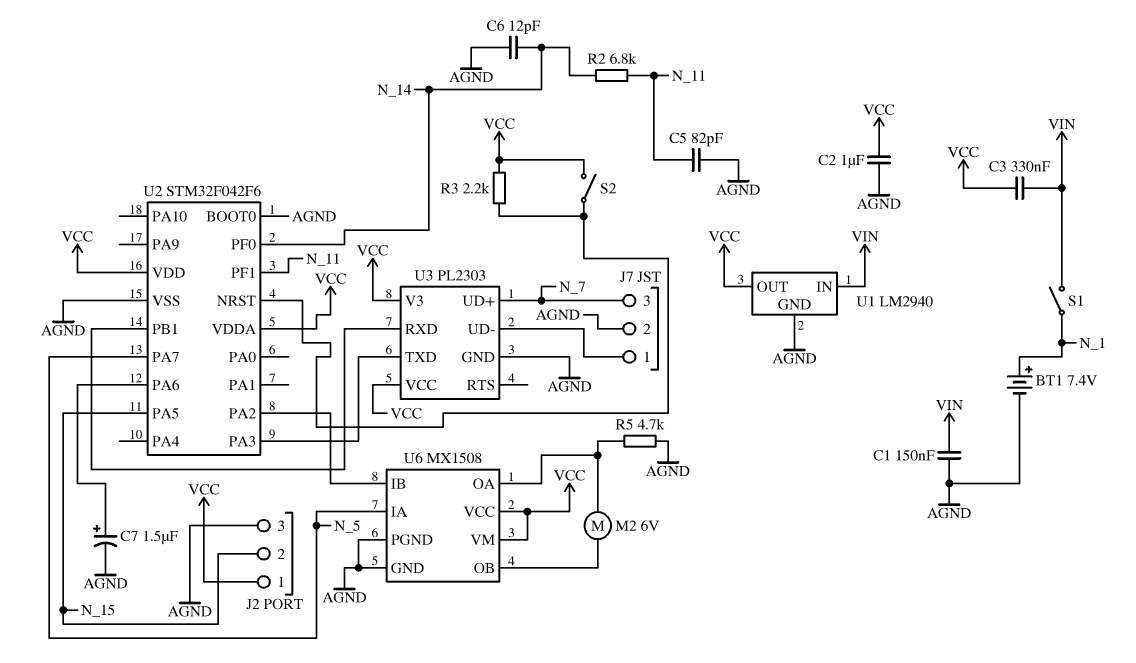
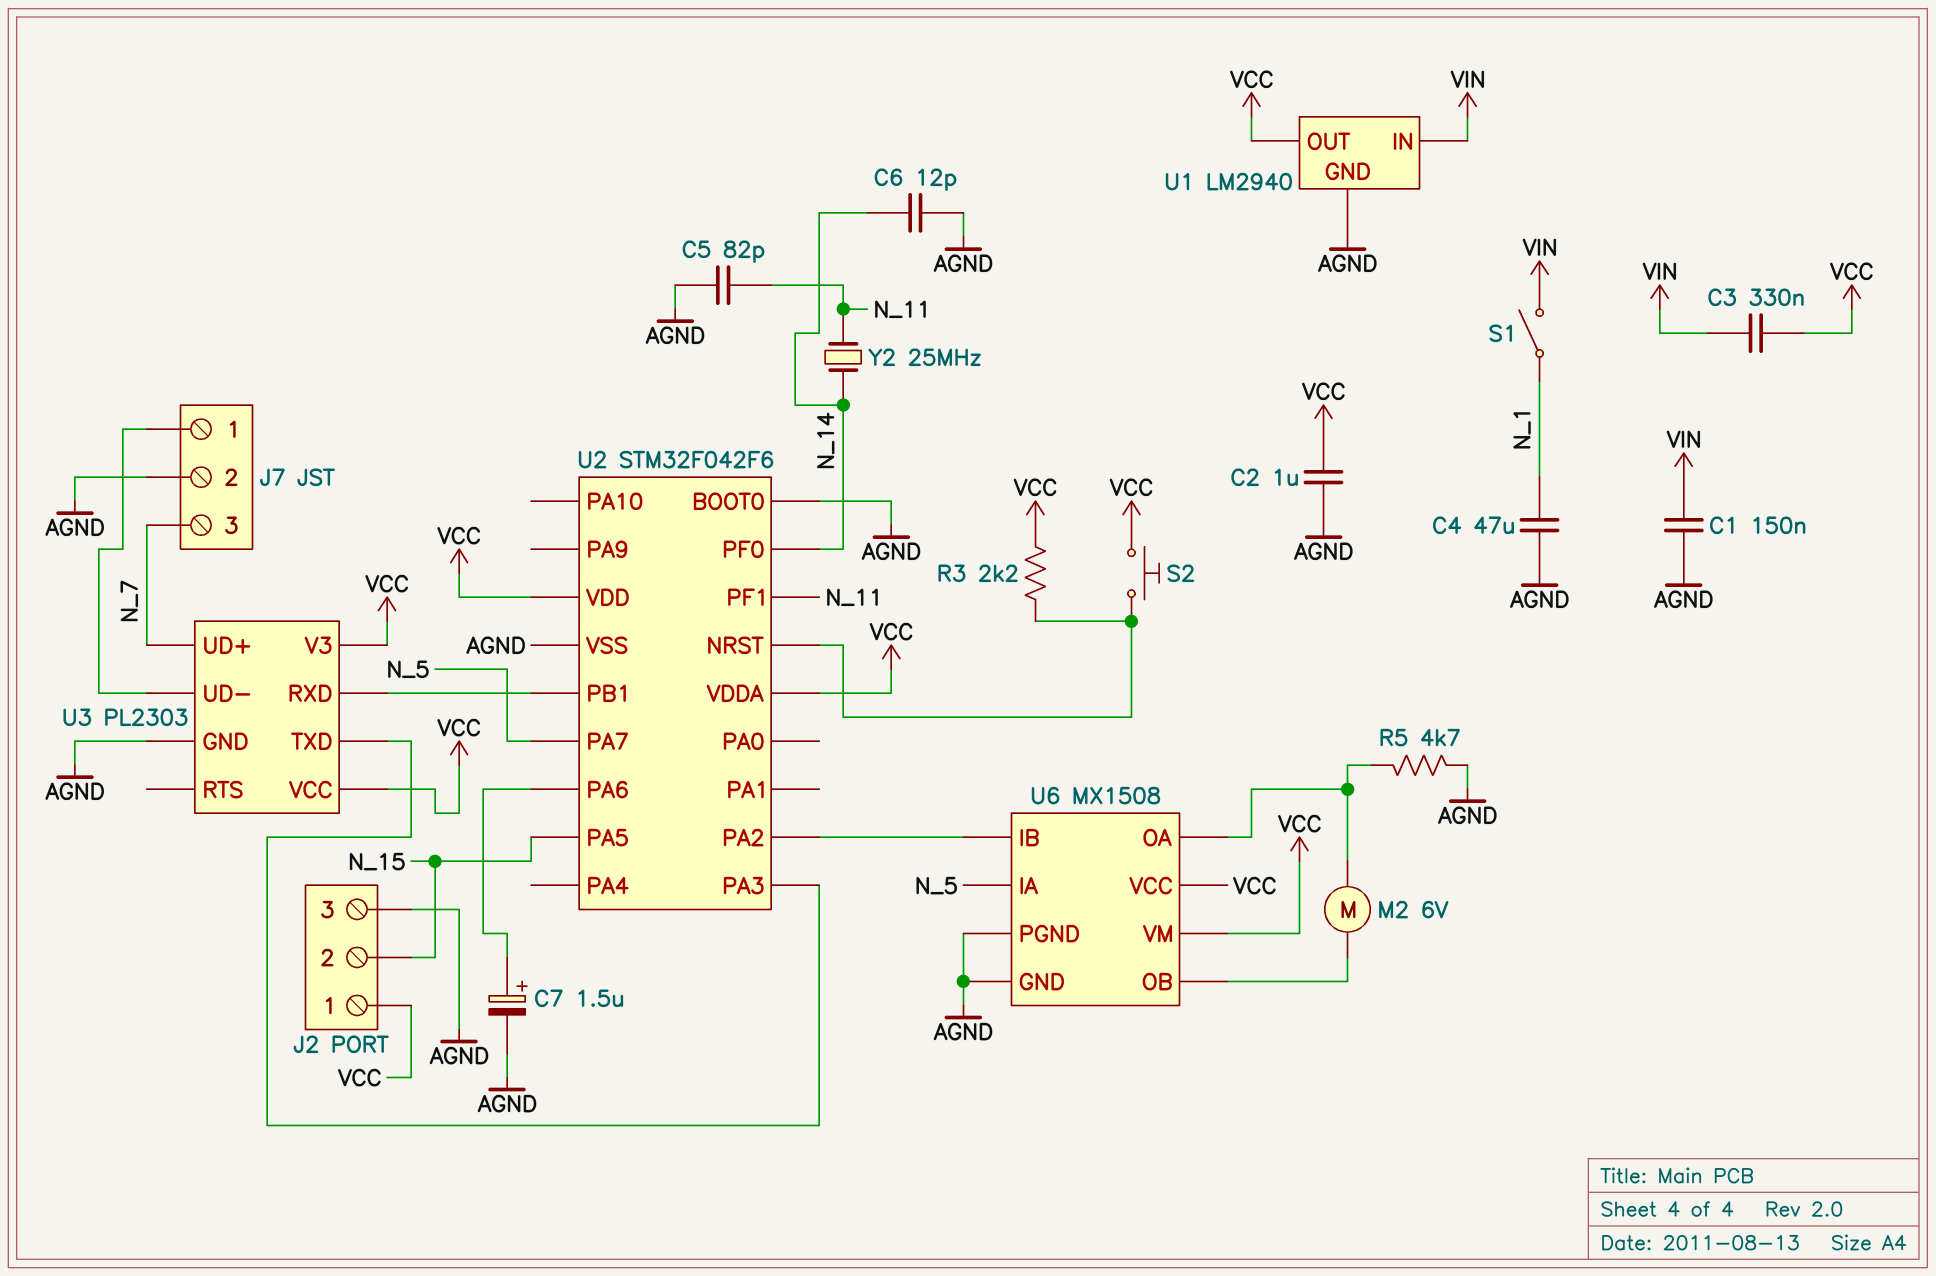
BT1: 7.4V (plus N_1, minus AGND) -> none
C4: none -> 47uF (AGND, N_1)
R2: 6.8k (N_11, N_14) -> none
S2: switch (U2/NRST, VCC) -> button (U2/NRST, VCC)
Y2: none -> 25MHz (N_11, N_14)

